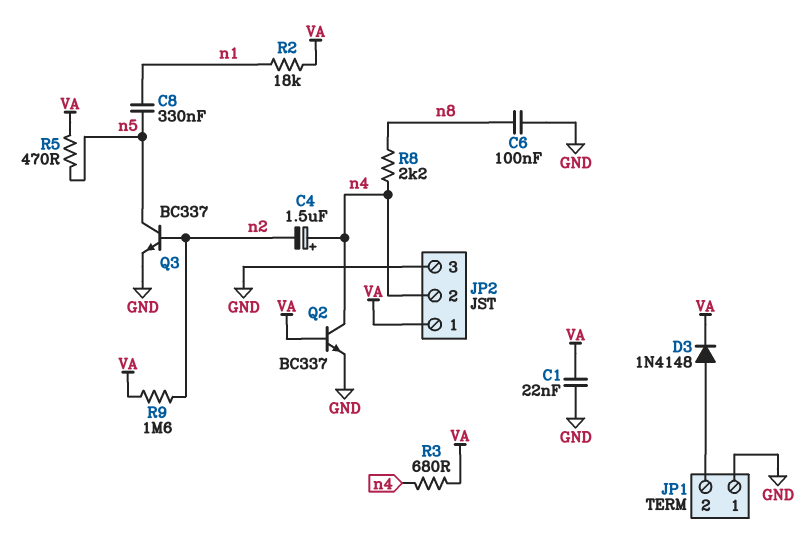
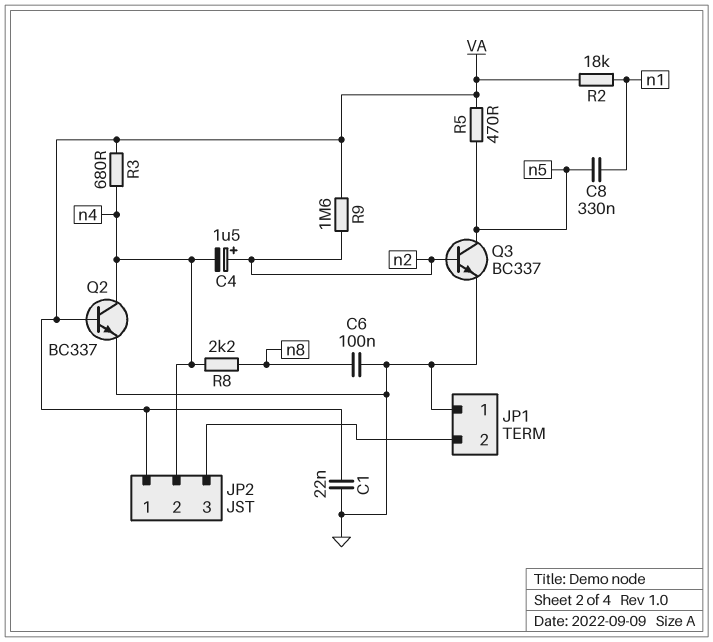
C4: 1.5uF (plus n4, minus n2) -> 1.5uF (plus n2, minus n4)
D3: diode 1N4148 (A JP1/2, K VA) -> none
JP2 pin 3: GND -> JP1/2

